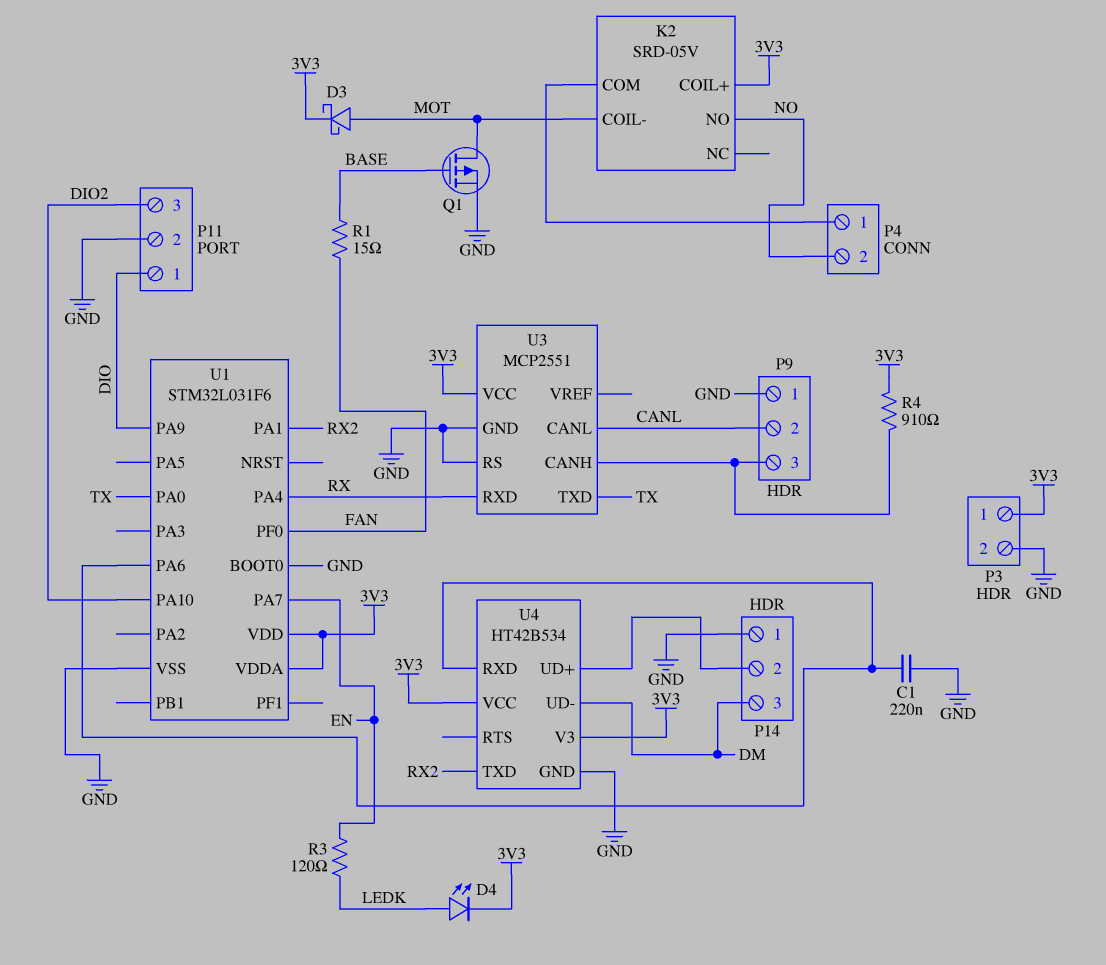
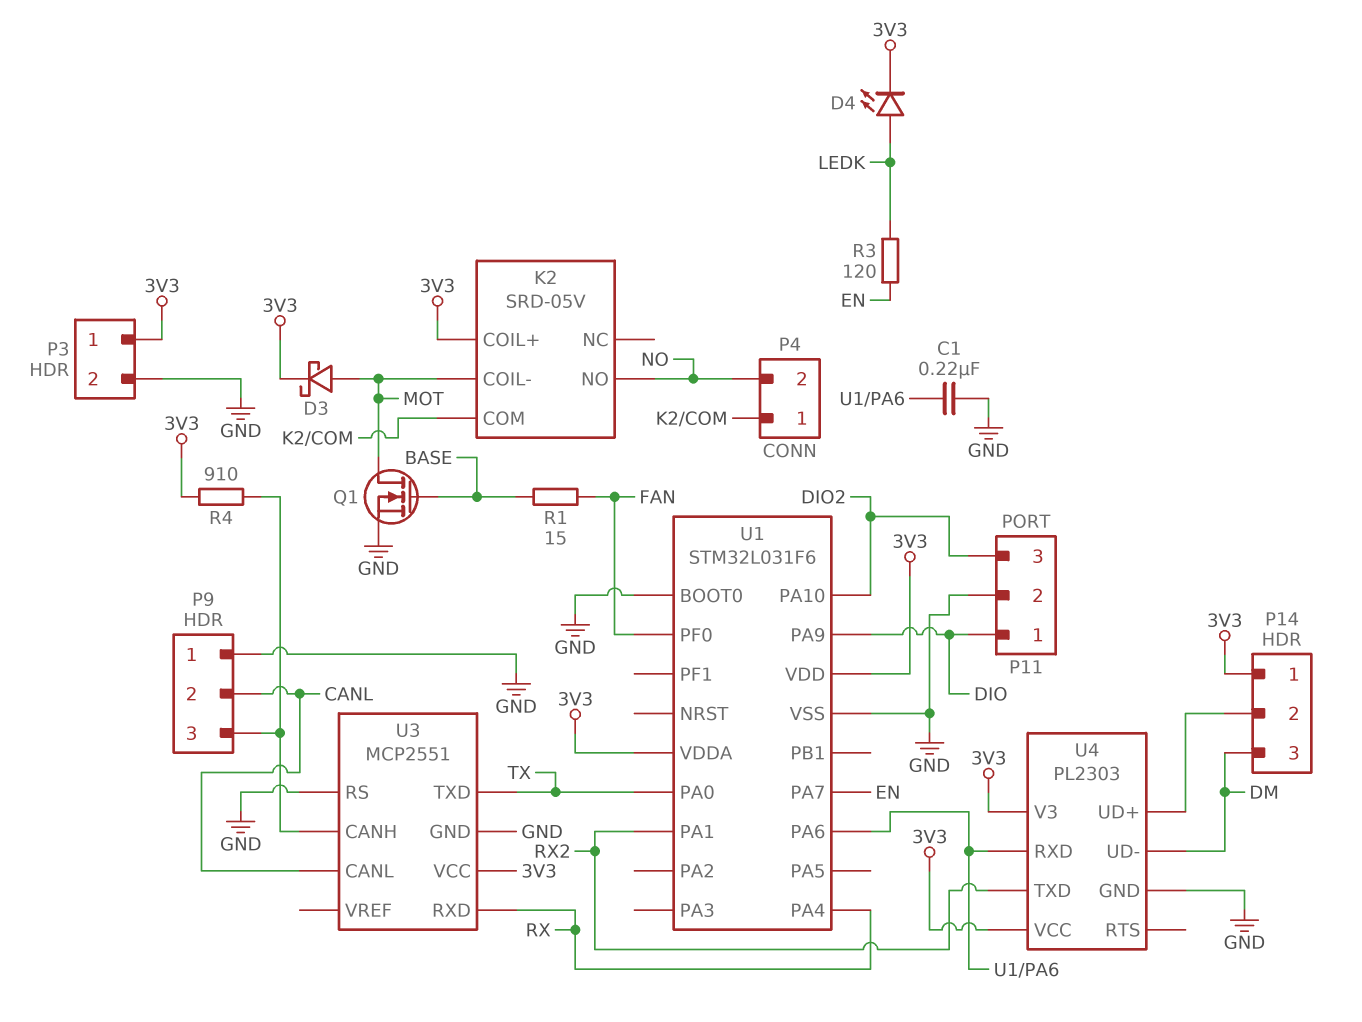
P14 pin 1: GND -> 3V3
Q1: PMOS (G BASE, D MOT, S GND) -> NMOS (G BASE, D MOT, S GND)
U4: HT42B534 -> PL2303

